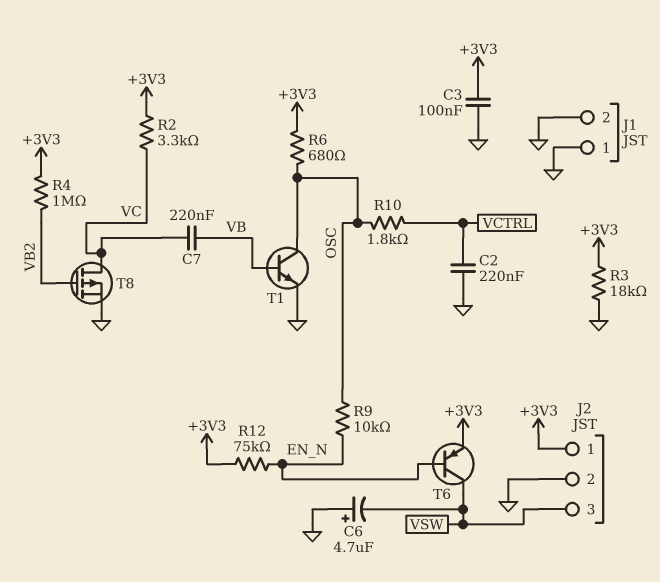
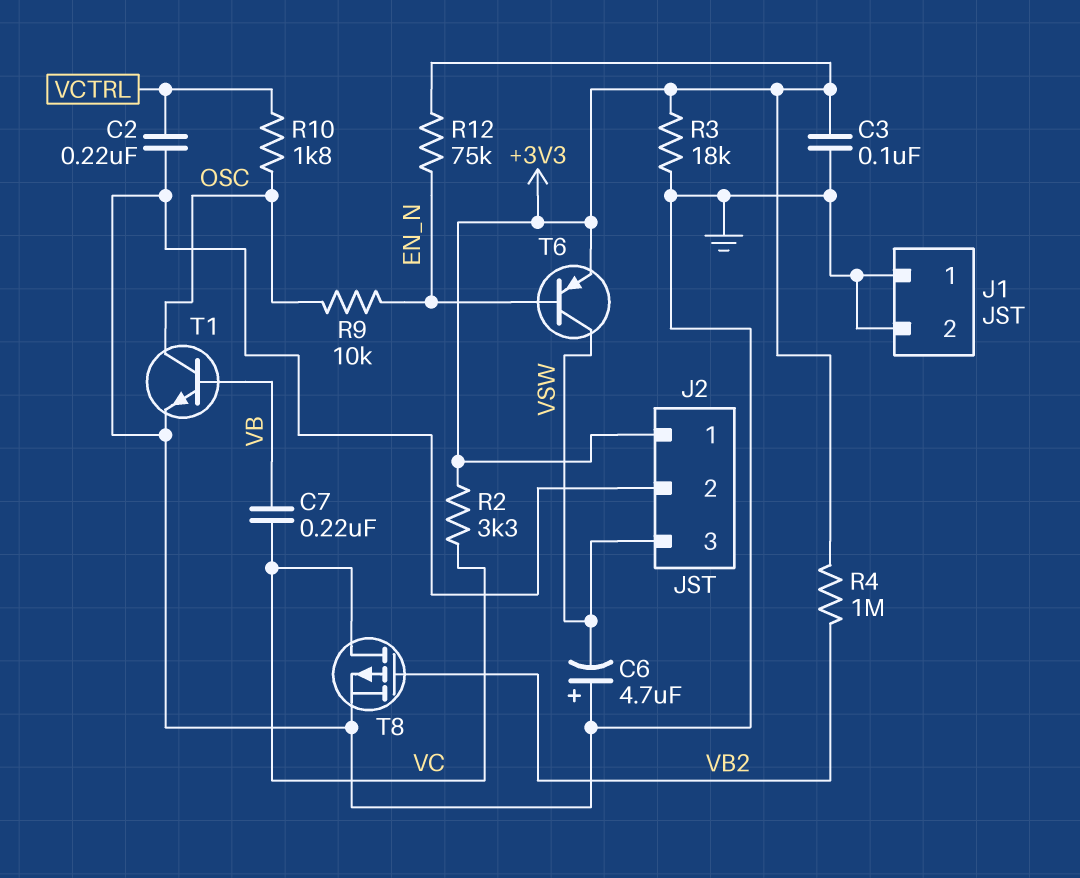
R6: 680 (+3V3, OSC) -> none

